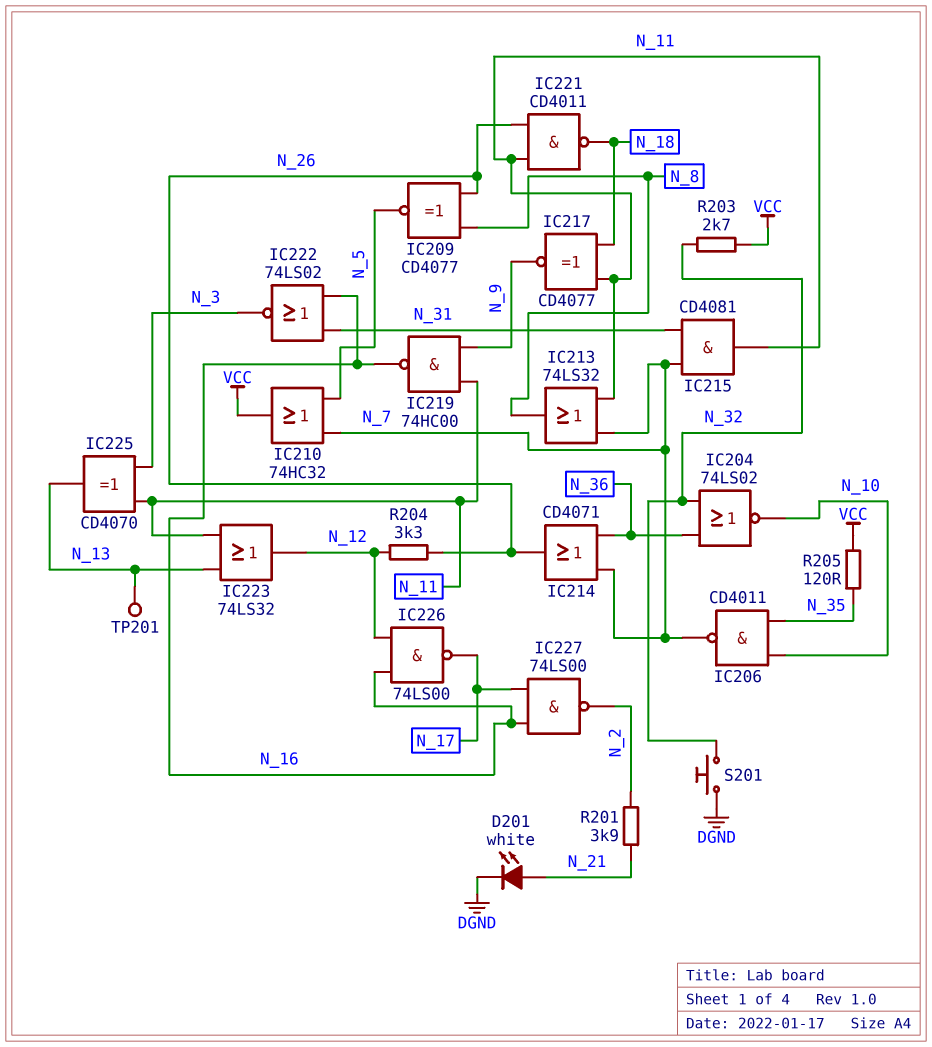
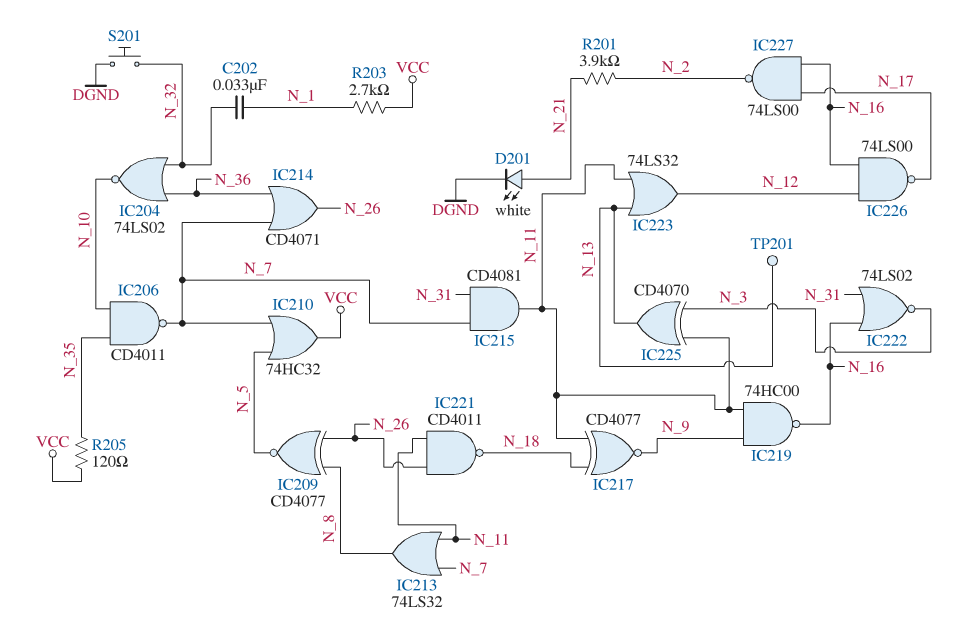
C202: none -> 33nF (N_1, N_32)
R203: 2.7k (N_32, VCC) -> 2.7k (N_1, VCC)
R204: 3.3k (N_12, N_26) -> none

